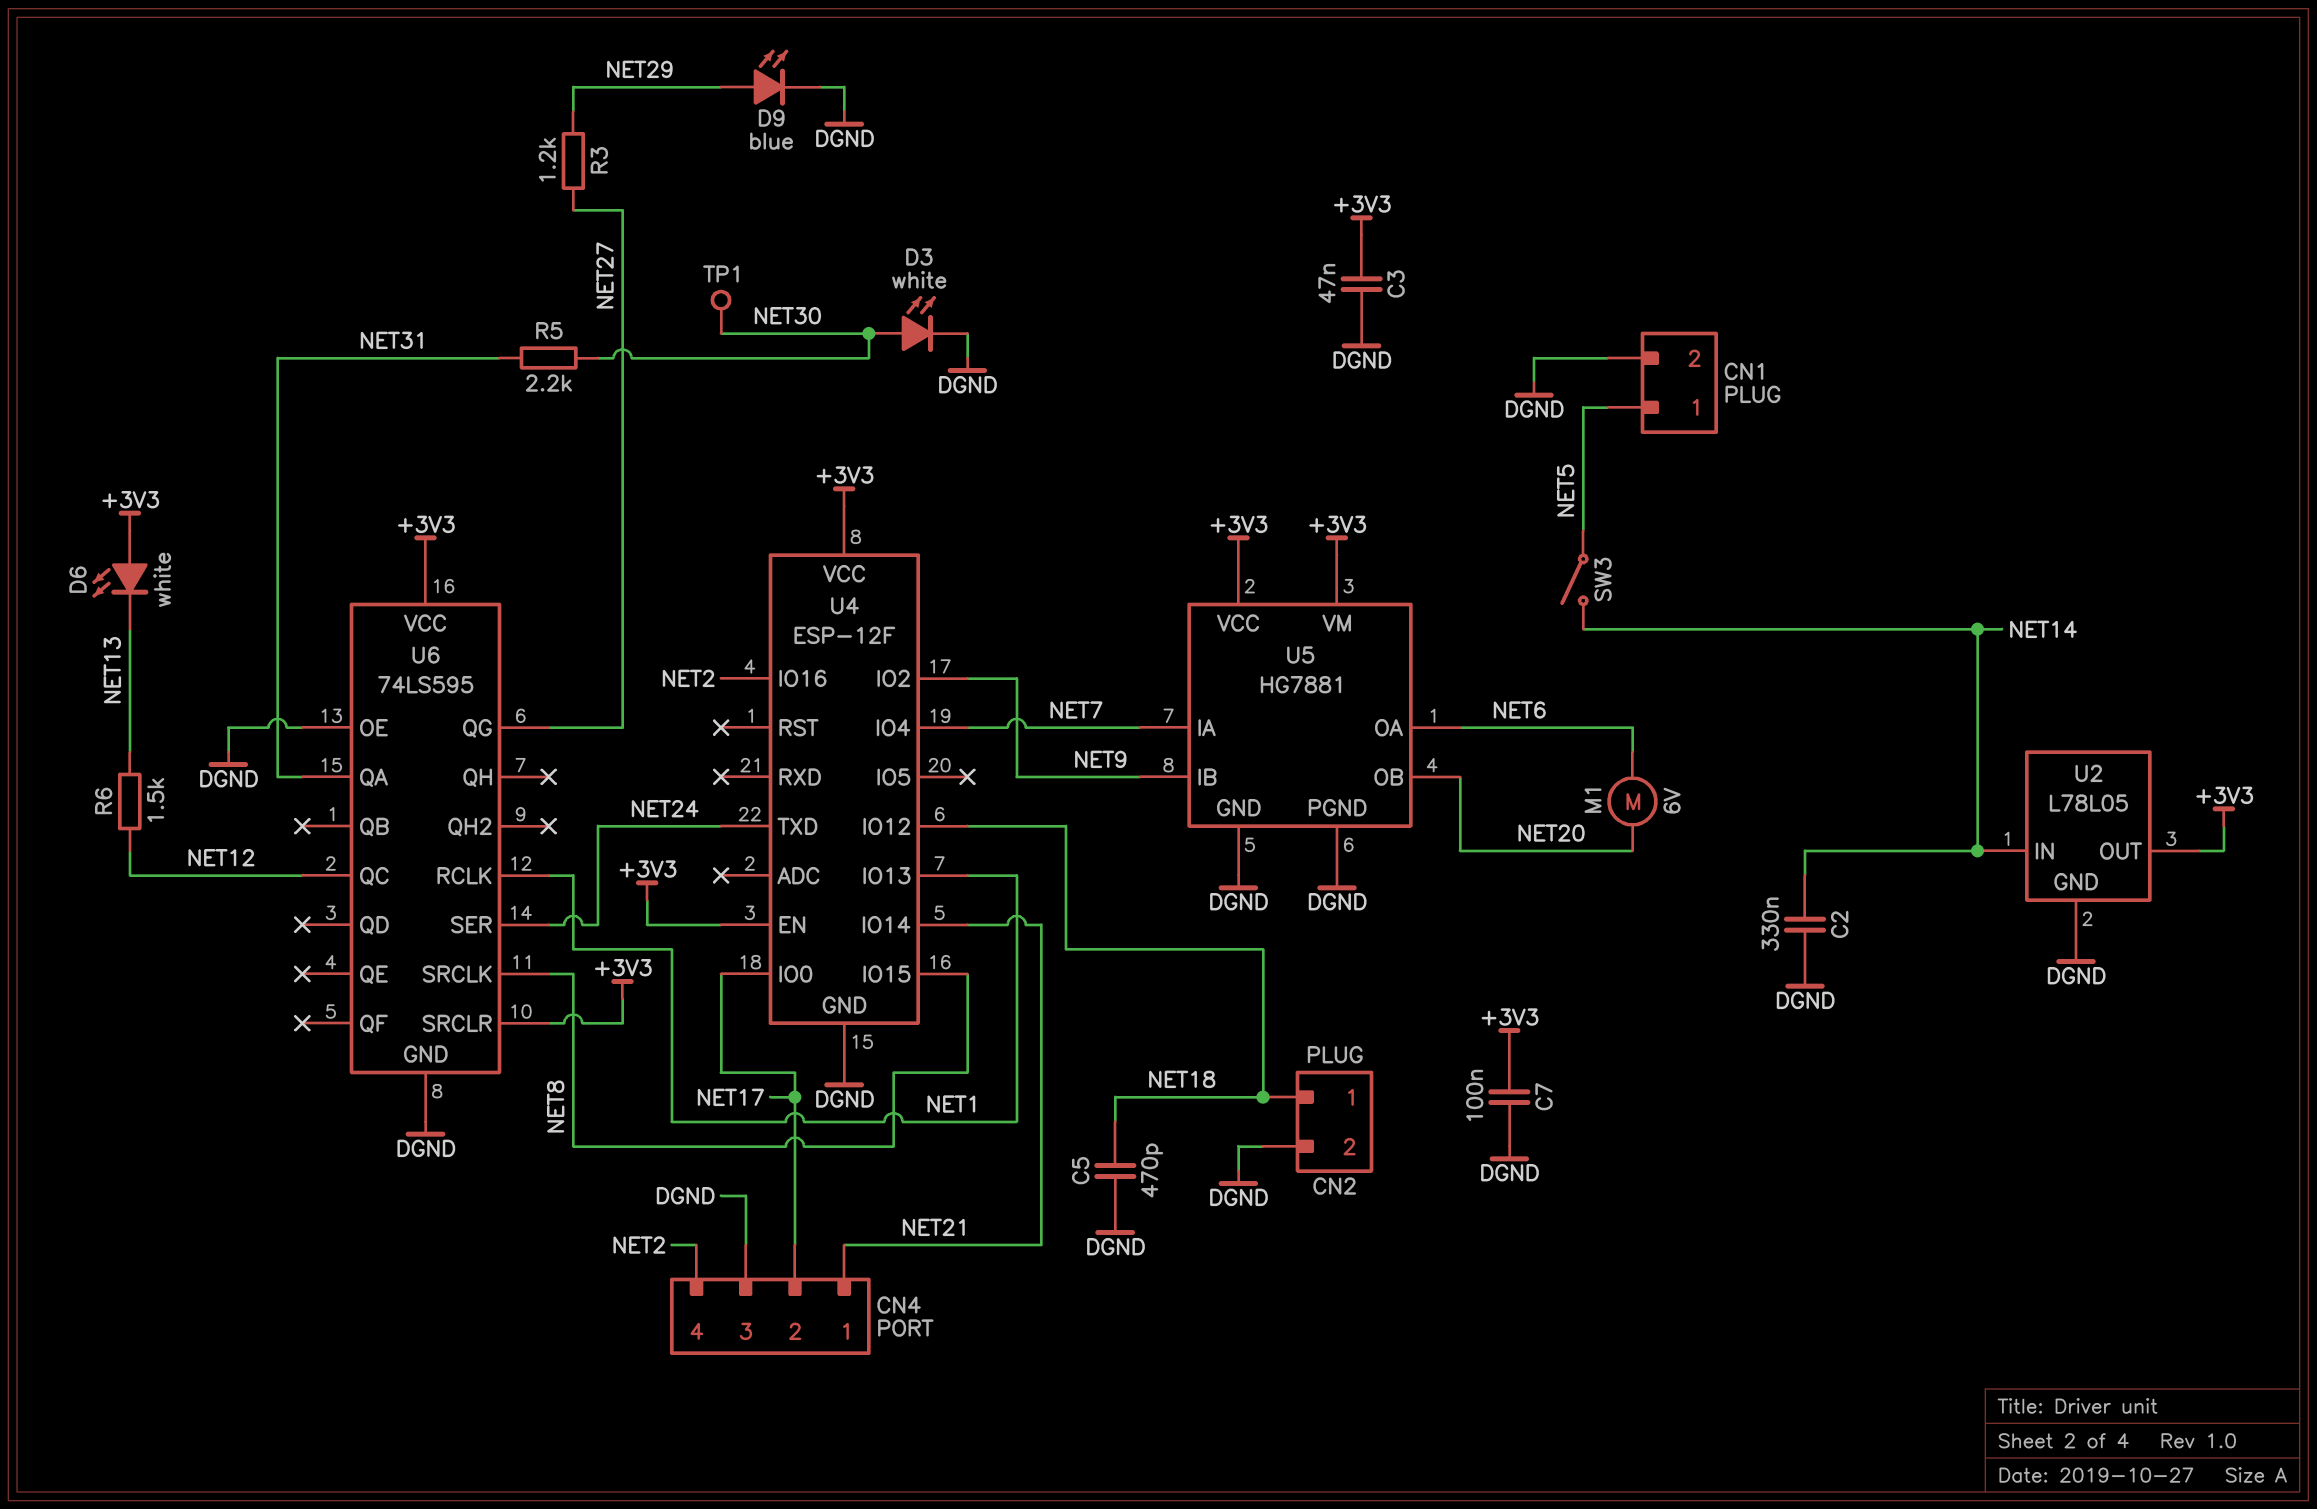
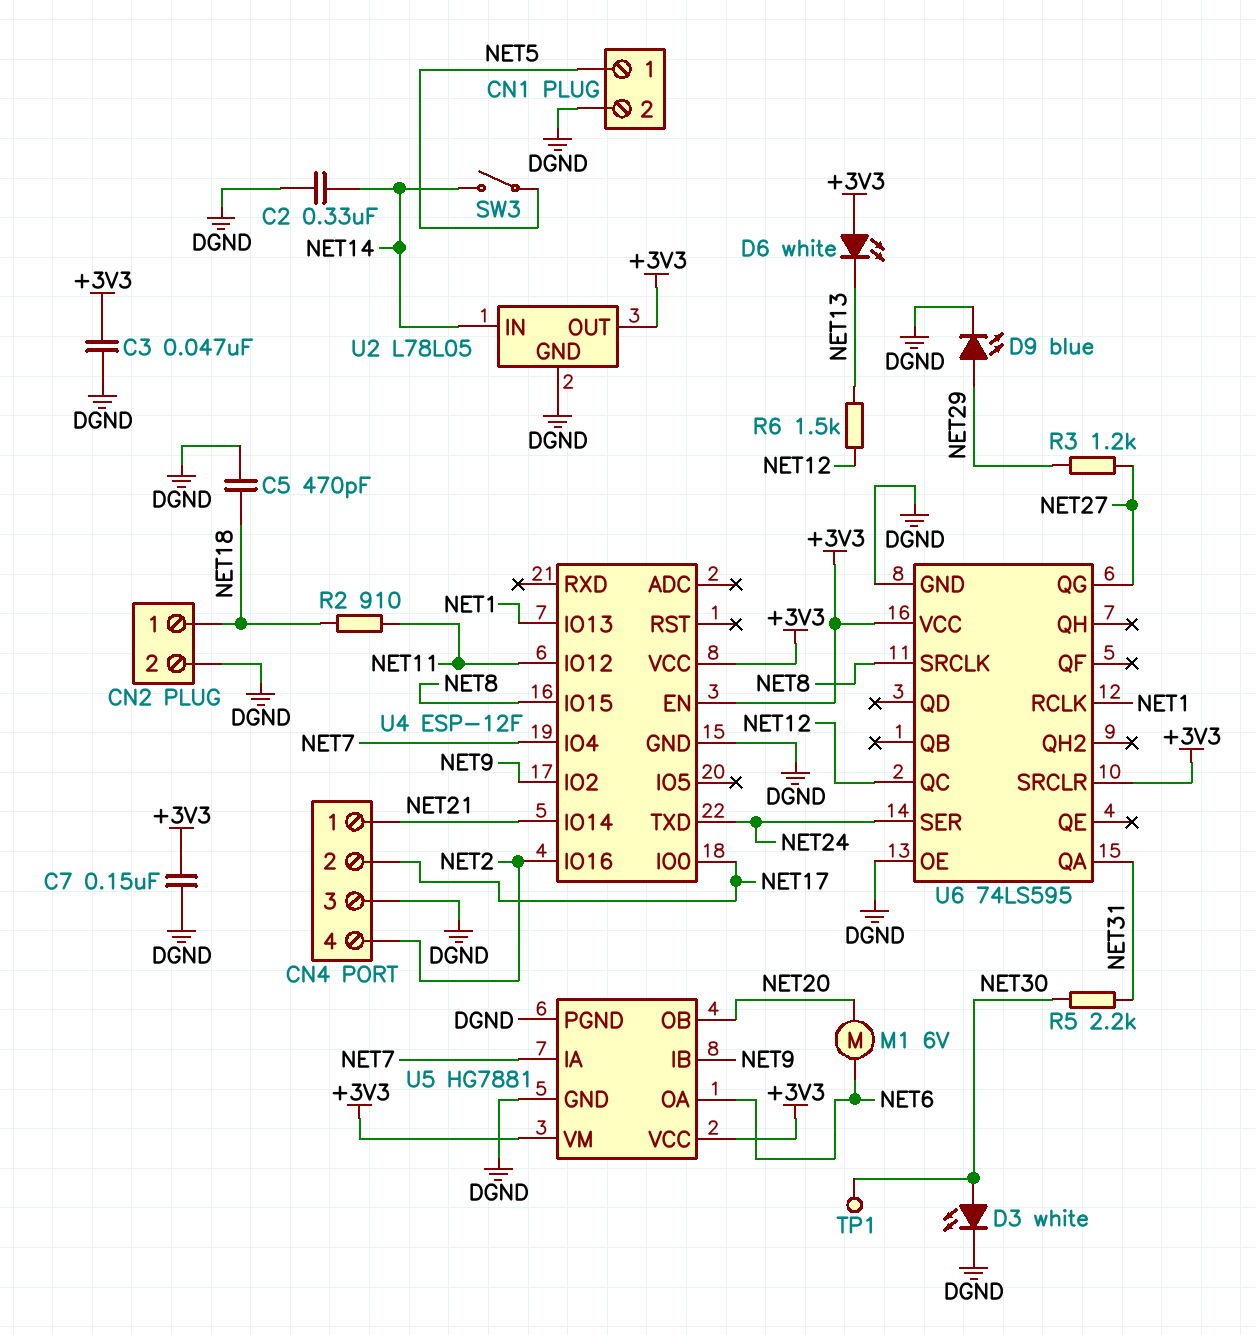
C7: 100nF (+3V3, DGND) -> 150nF (+3V3, DGND)
R2: none -> 910 (NET11, NET18)
U4 pin IO12: NET18 -> NET11

